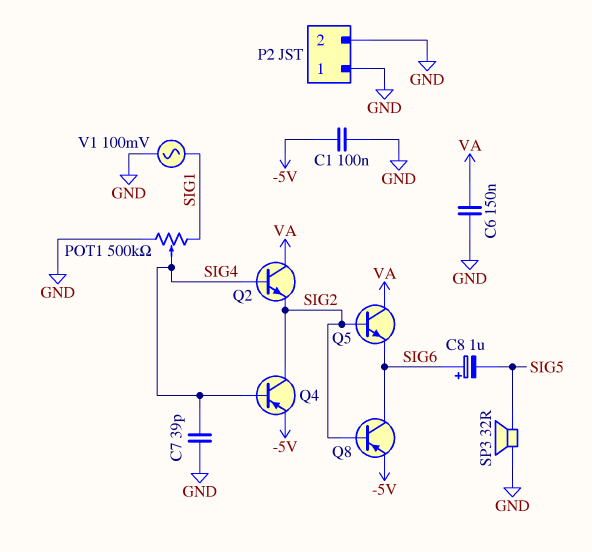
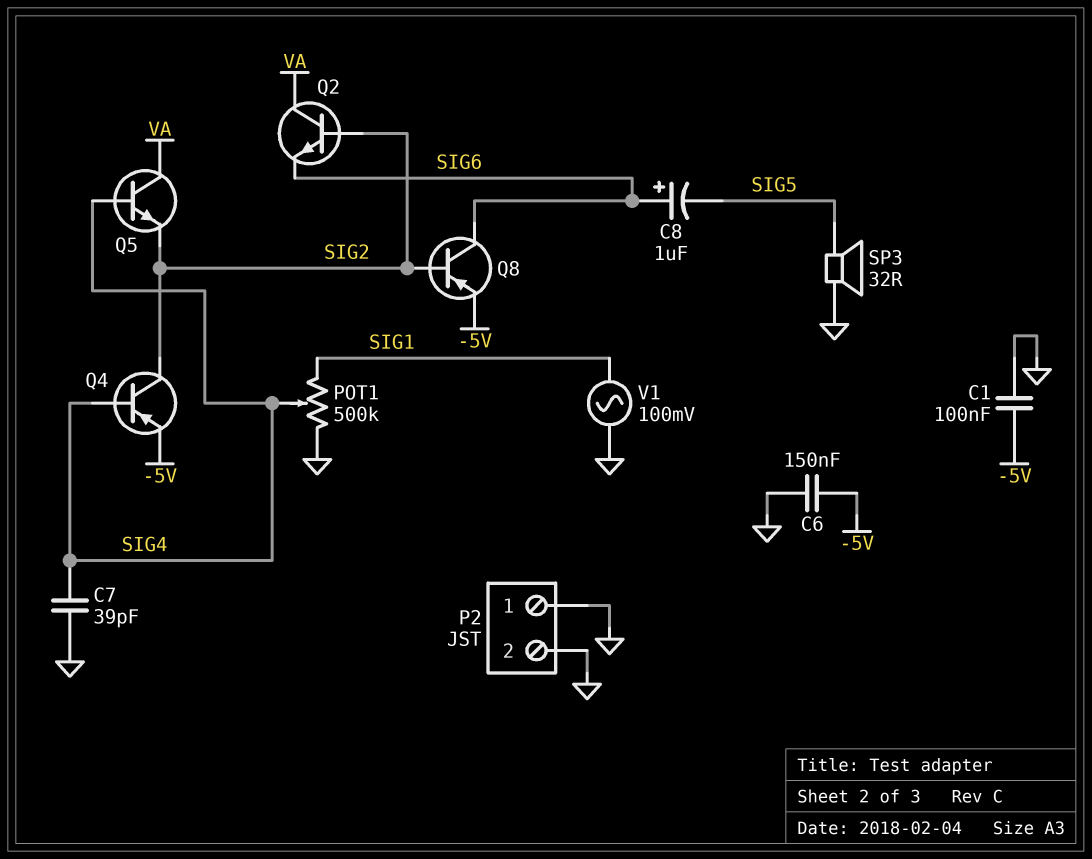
C6: 150nF (GND, VA) -> 150nF (-5V, GND)
Q2: NPN (B SIG4, C VA, E SIG2) -> NPN (B SIG2, C VA, E SIG6)
Q5: NPN (B SIG2, C VA, E SIG6) -> NPN (B SIG4, C VA, E SIG2)

